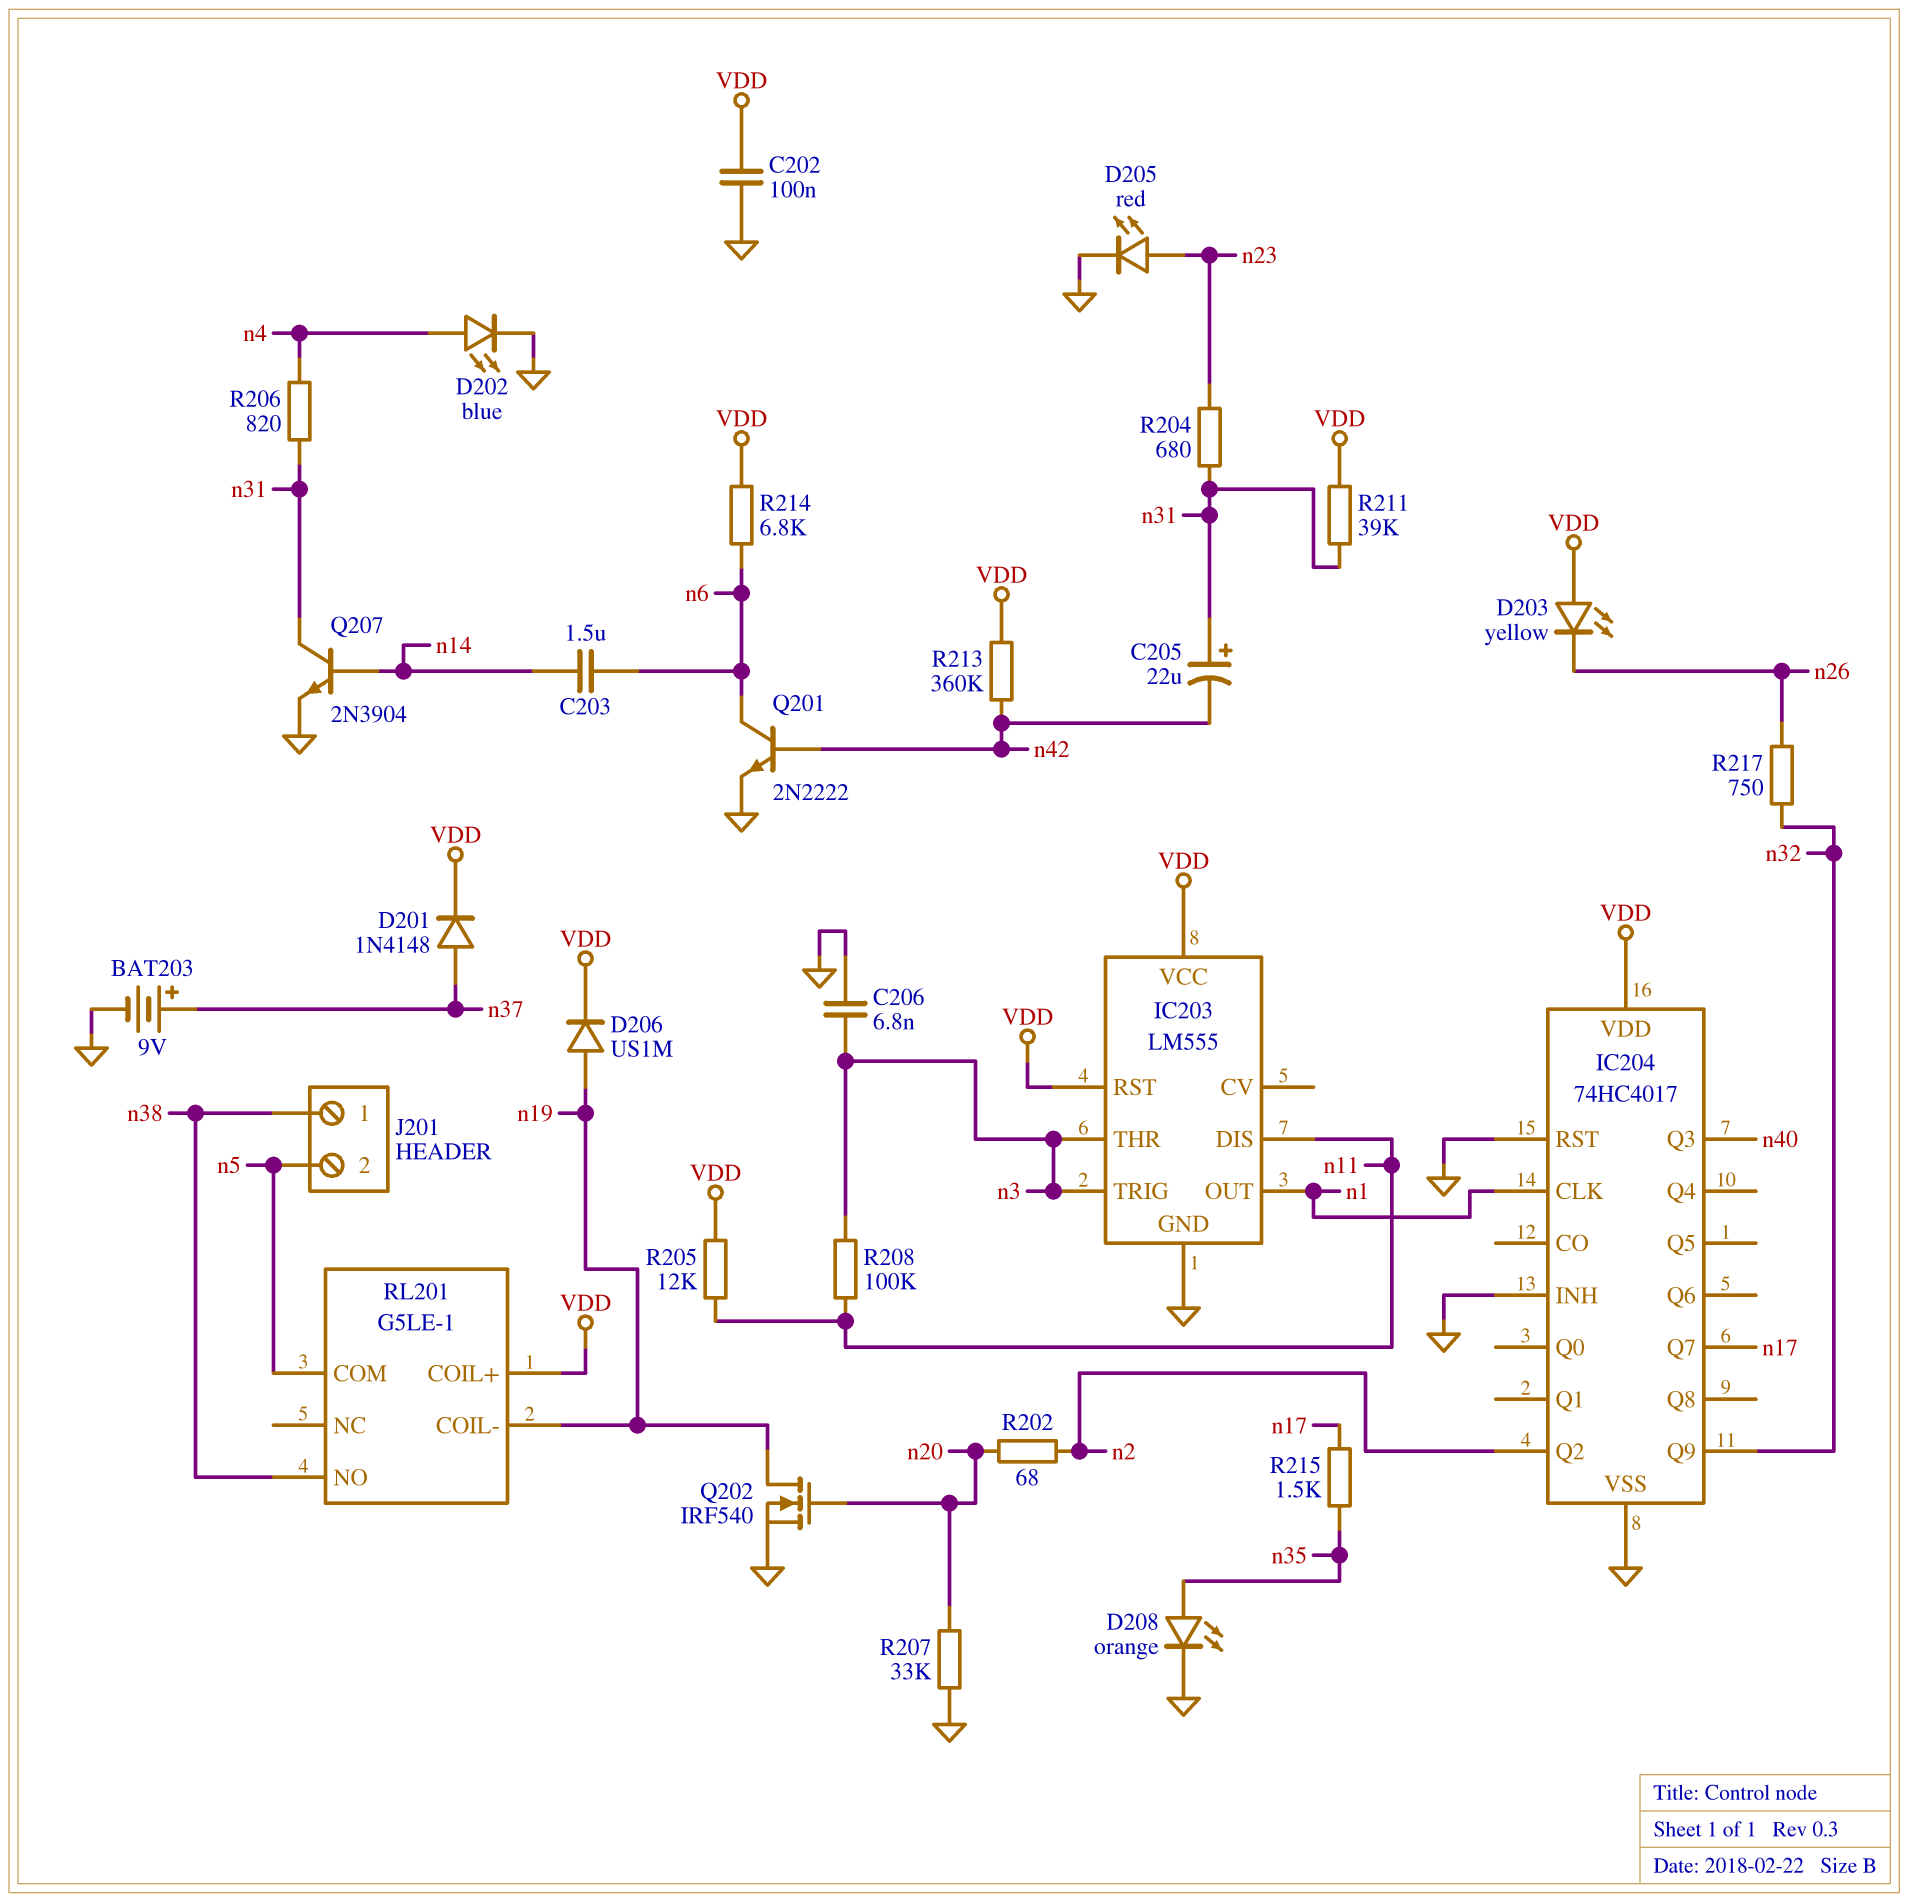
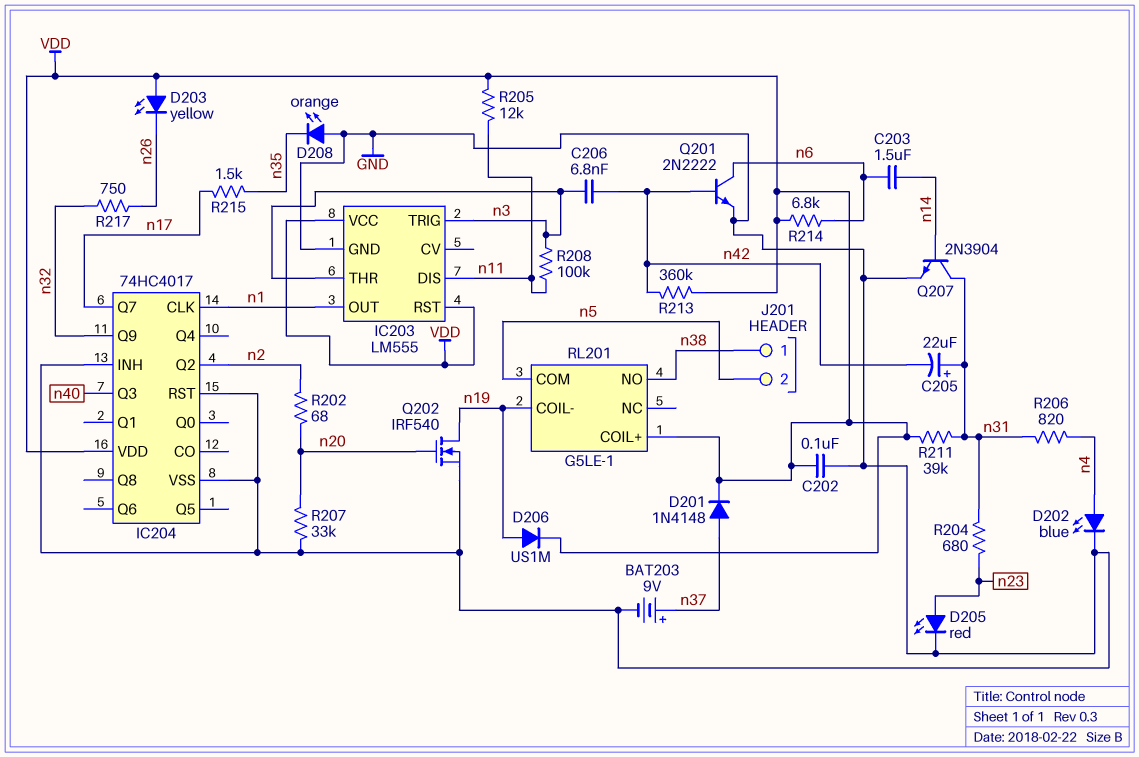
C206: 6.8nF (GND, n3) -> 6.8nF (n3, n42)
D208: LED orange (A n35, K GND) -> LED orange (A GND, K n35)

